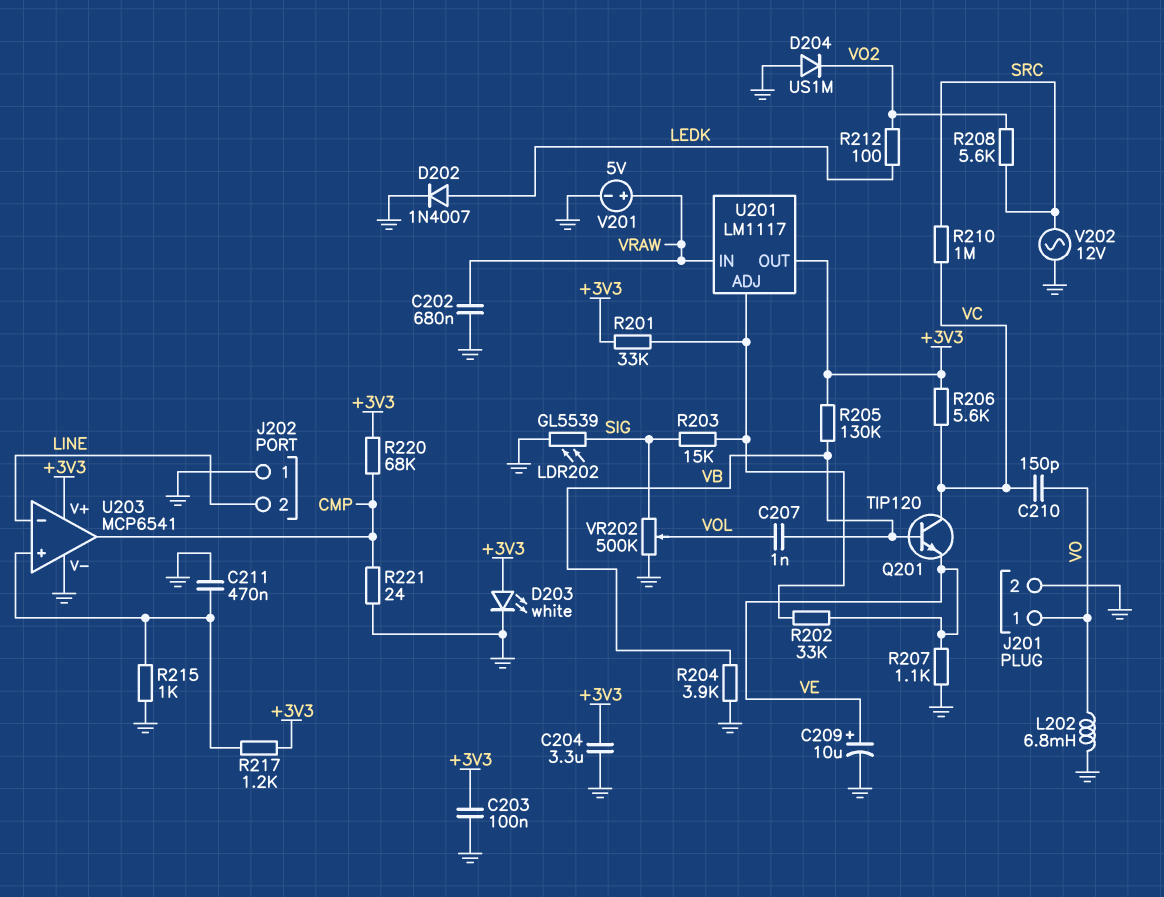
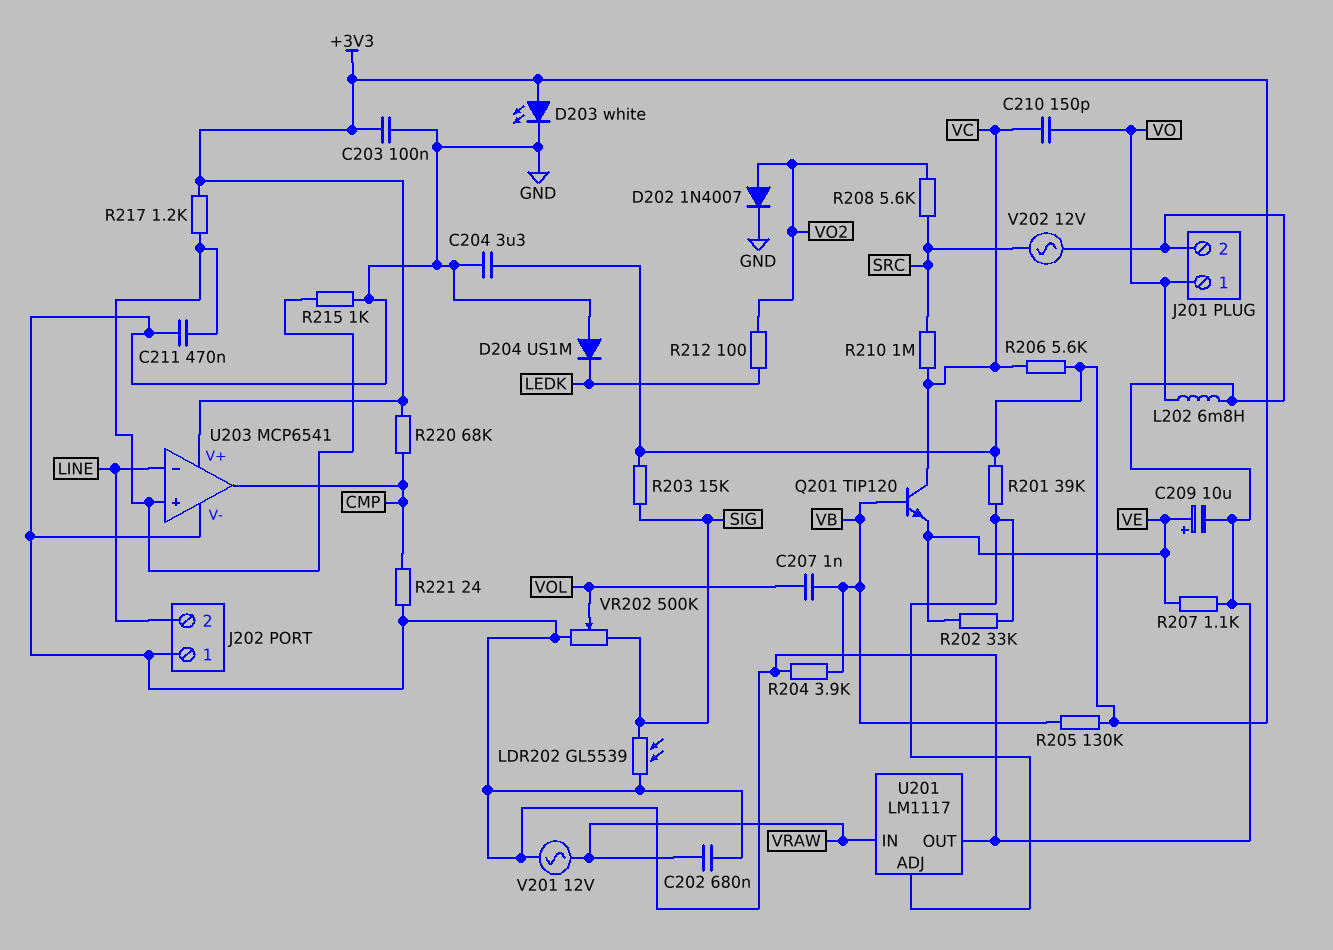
D202: diode 1N4007 (A LEDK, K GND) -> diode 1N4007 (A VO2, K GND)
D204: diode US1M (A GND, K VO2) -> diode US1M (A GND, K LEDK)
R201: 33k (+3V3, U201/ADJ) -> 39k (+3V3, U201/ADJ)
R203: 15k (SIG, U201/ADJ) -> 15k (+3V3, SIG)
U201 pin OUT: +3V3 -> GND
V201: 5V (plus VRAW, minus GND) -> AC 12V (GND, VRAW)

